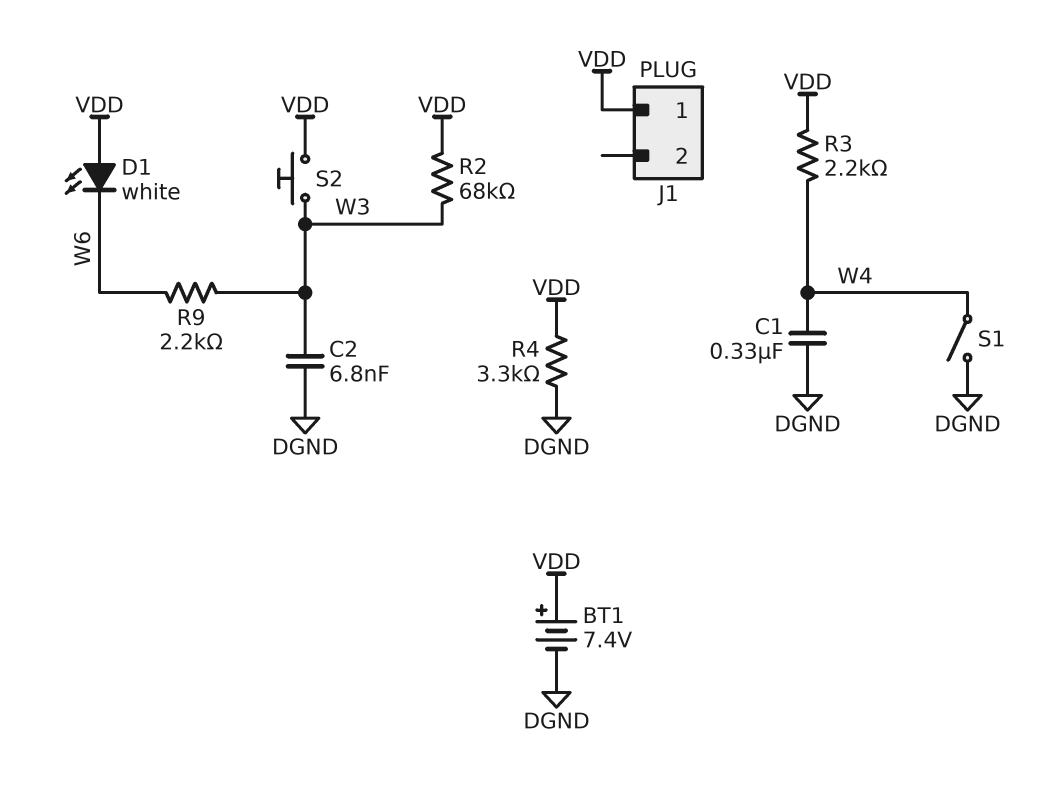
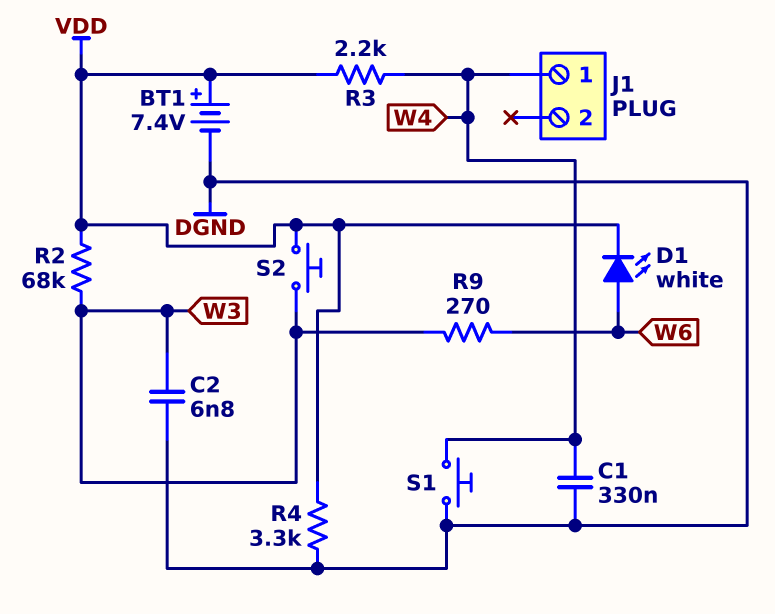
D1: LED white (A VDD, K W6) -> LED white (A W6, K VDD)
J1 pin 1: VDD -> W4
R9: 2.2k (W3, W6) -> 270 (W3, W6)
S1: switch (DGND, W4) -> button (DGND, W4)

